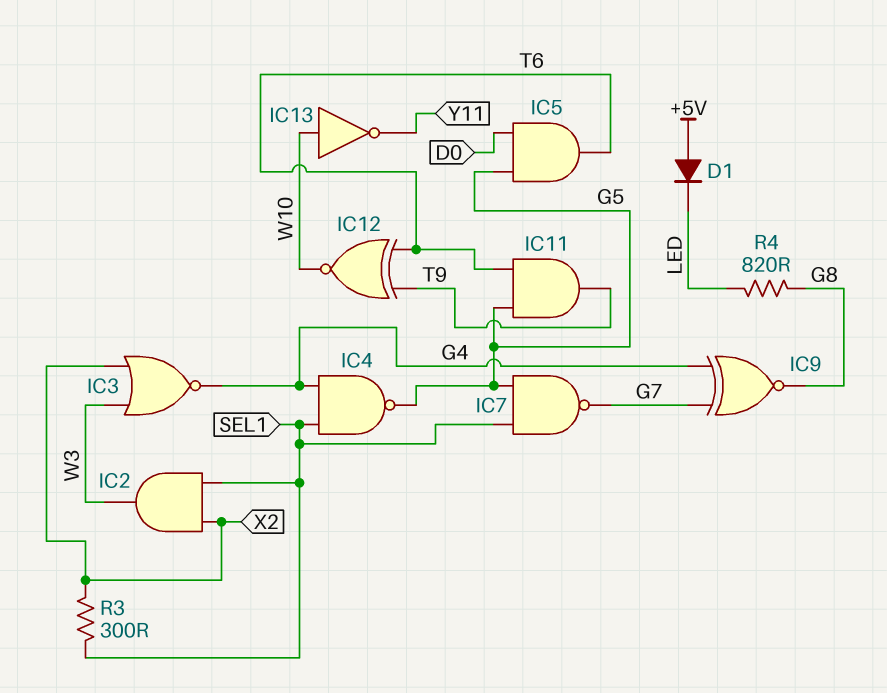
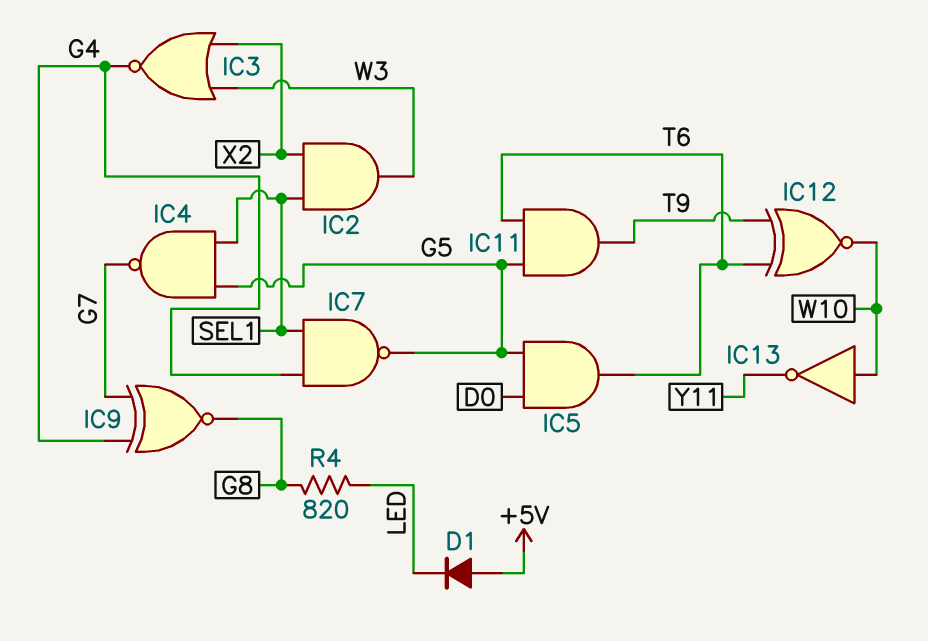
IC4: NAND (in G4, in SEL1, out G5) -> NAND (in G5, in SEL1, out G7)
IC7: NAND (in G5, in SEL1, out G7) -> NAND (in G4, in SEL1, out G5)
R3: 300 (SEL1, X2) -> none

